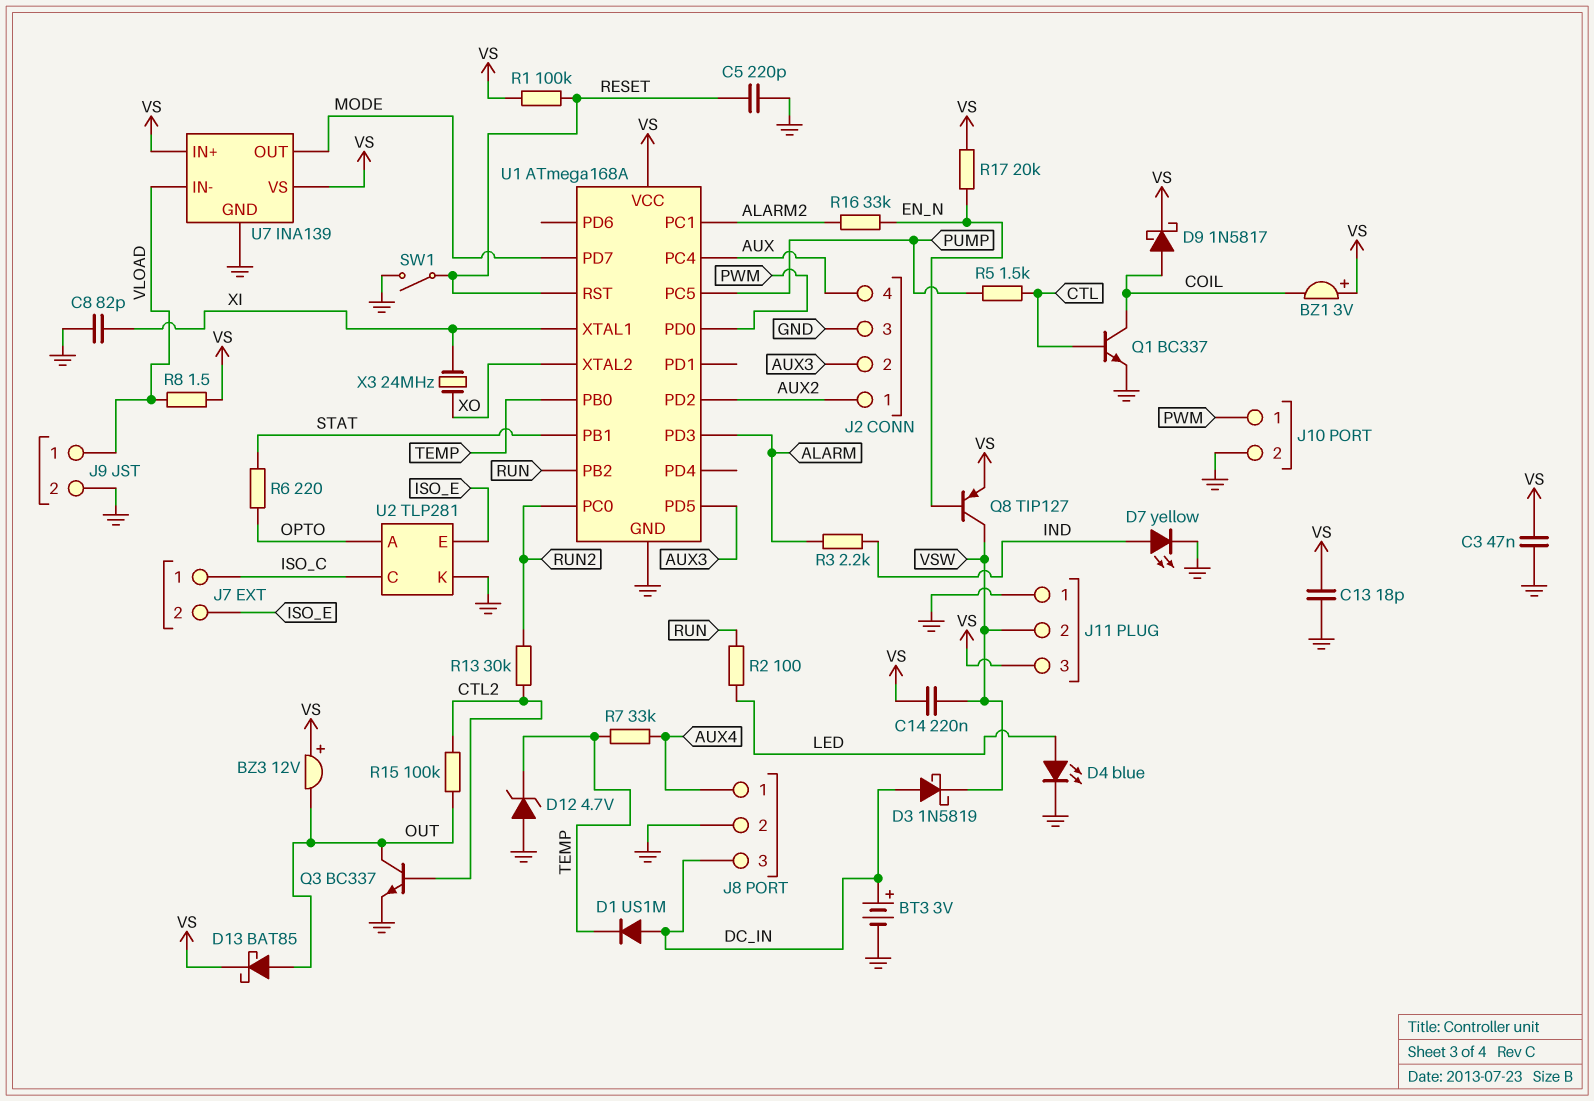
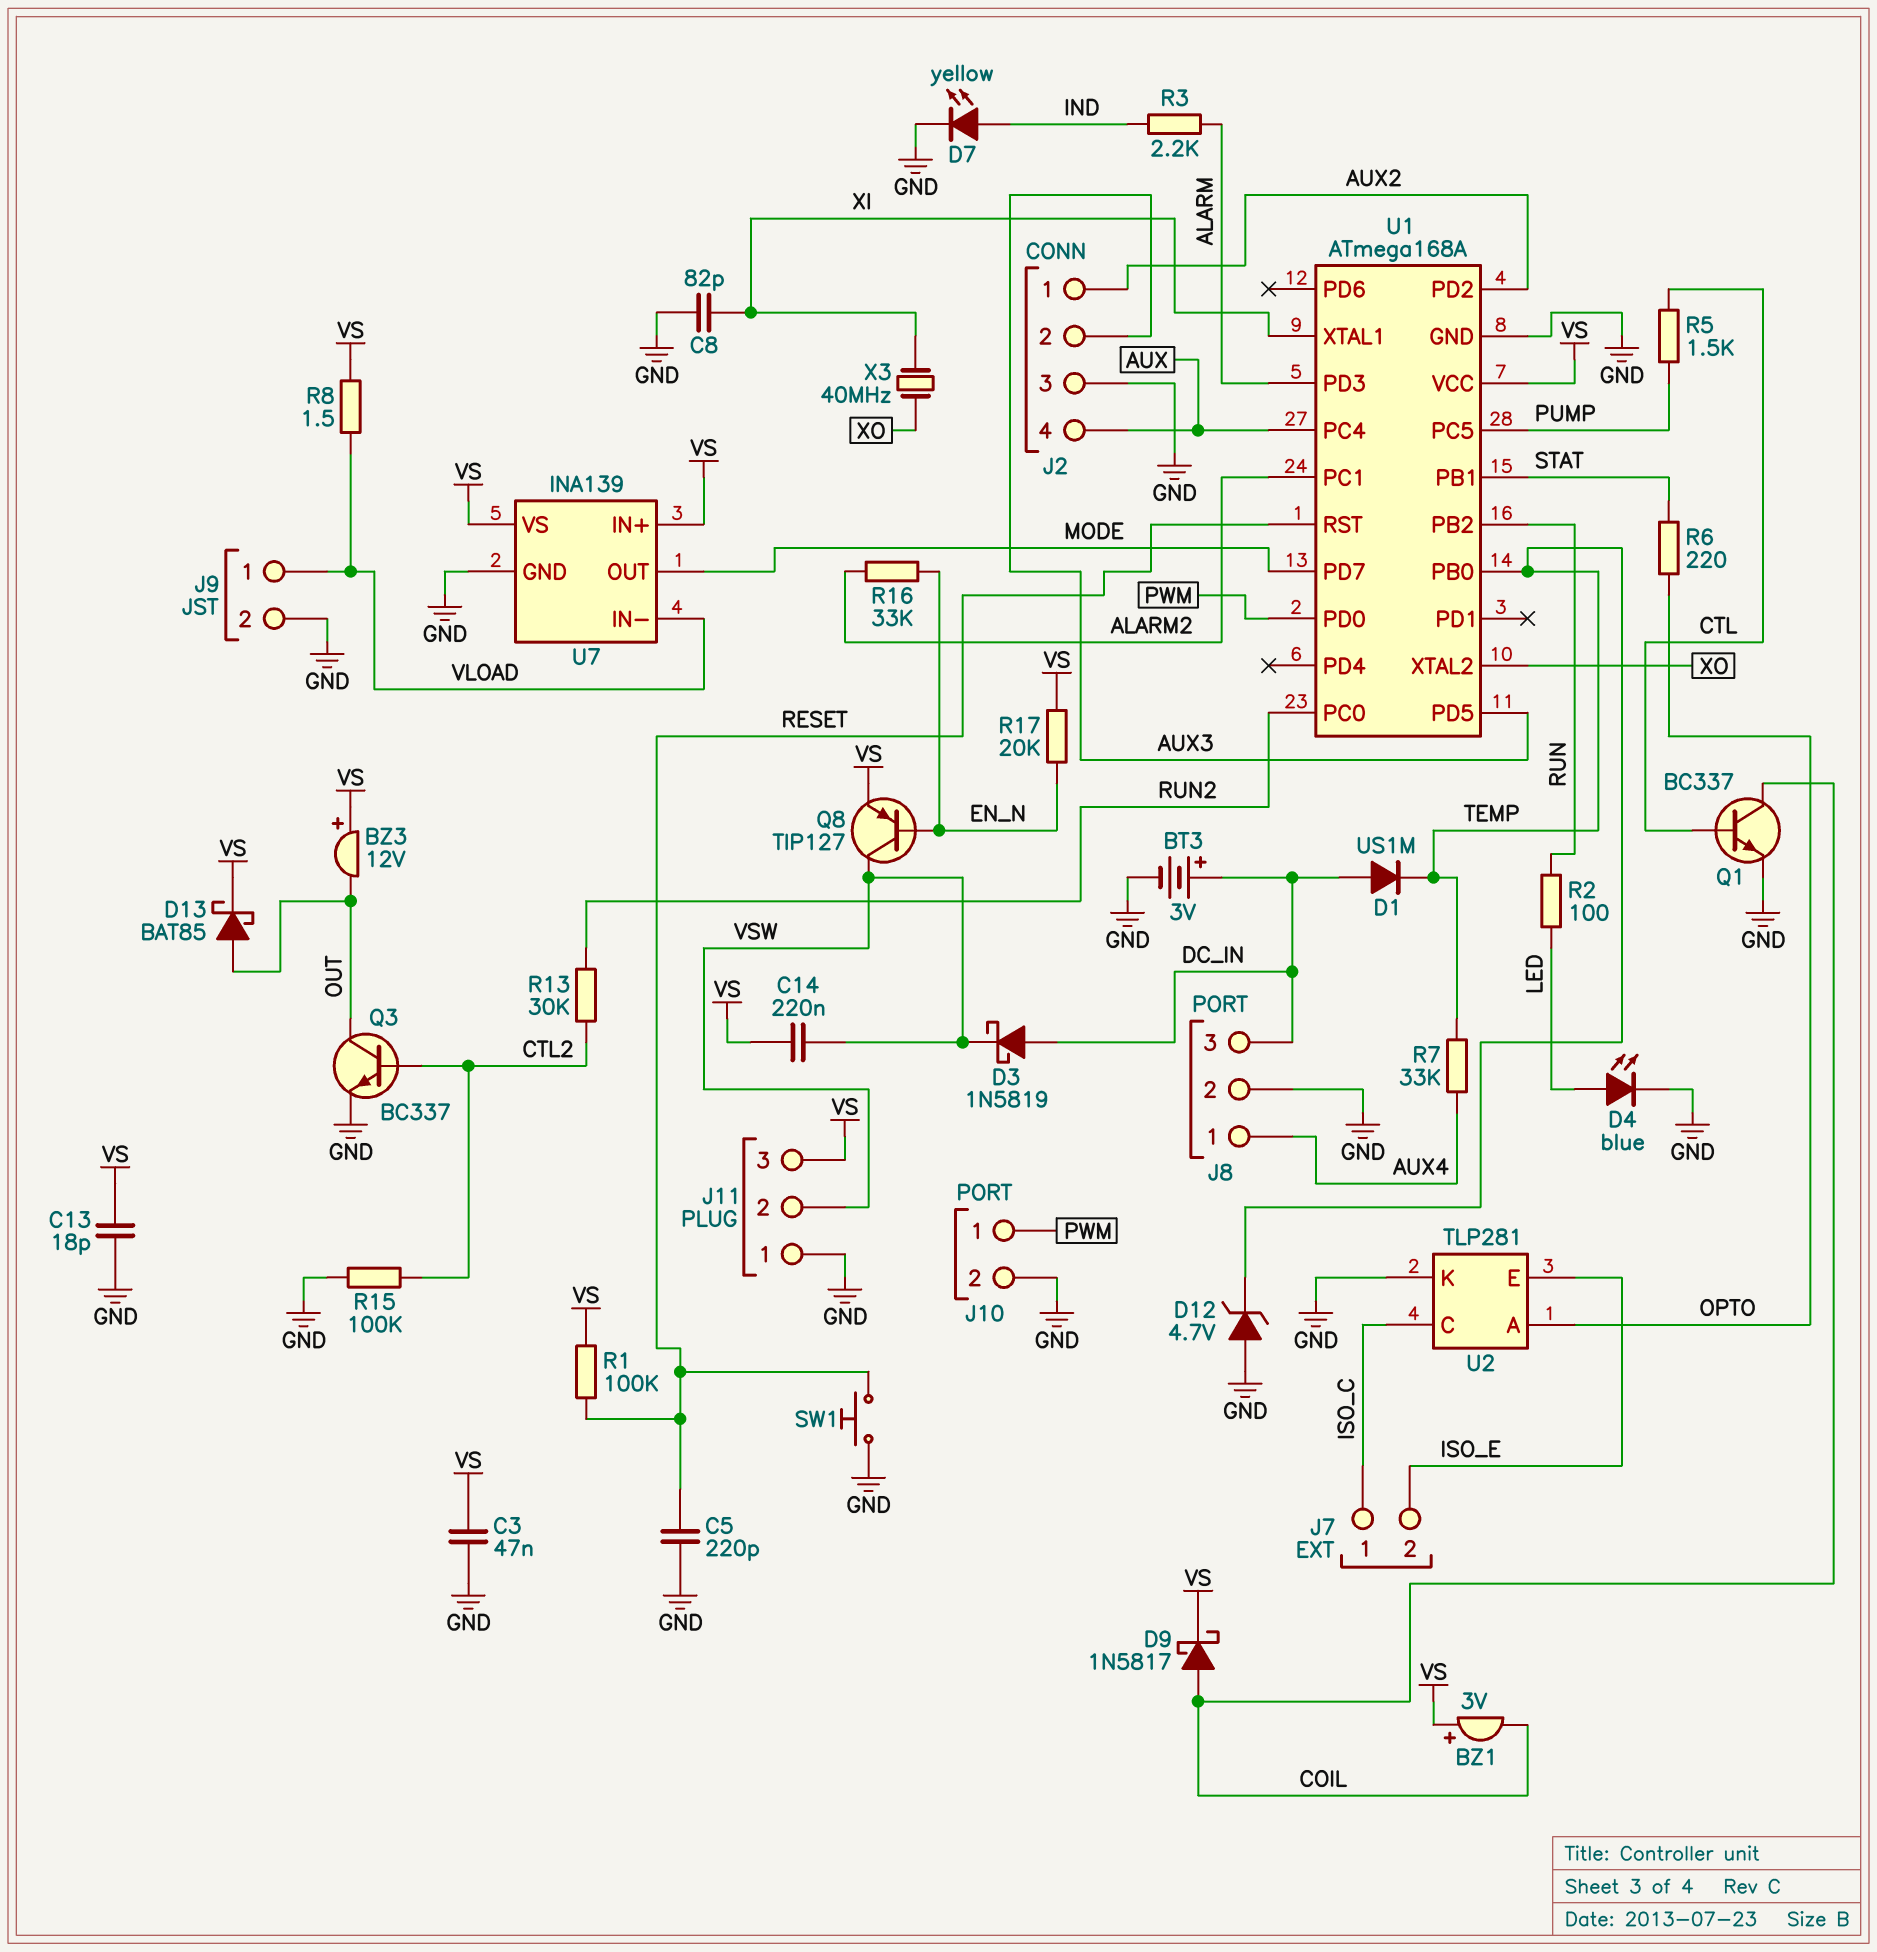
R15: 100k (CTL2, OUT) -> 100k (CTL2, GND)
SW1: switch (GND, RESET) -> button (GND, RESET)
X3: 24MHz (XI, XO) -> 40MHz (XI, XO)

